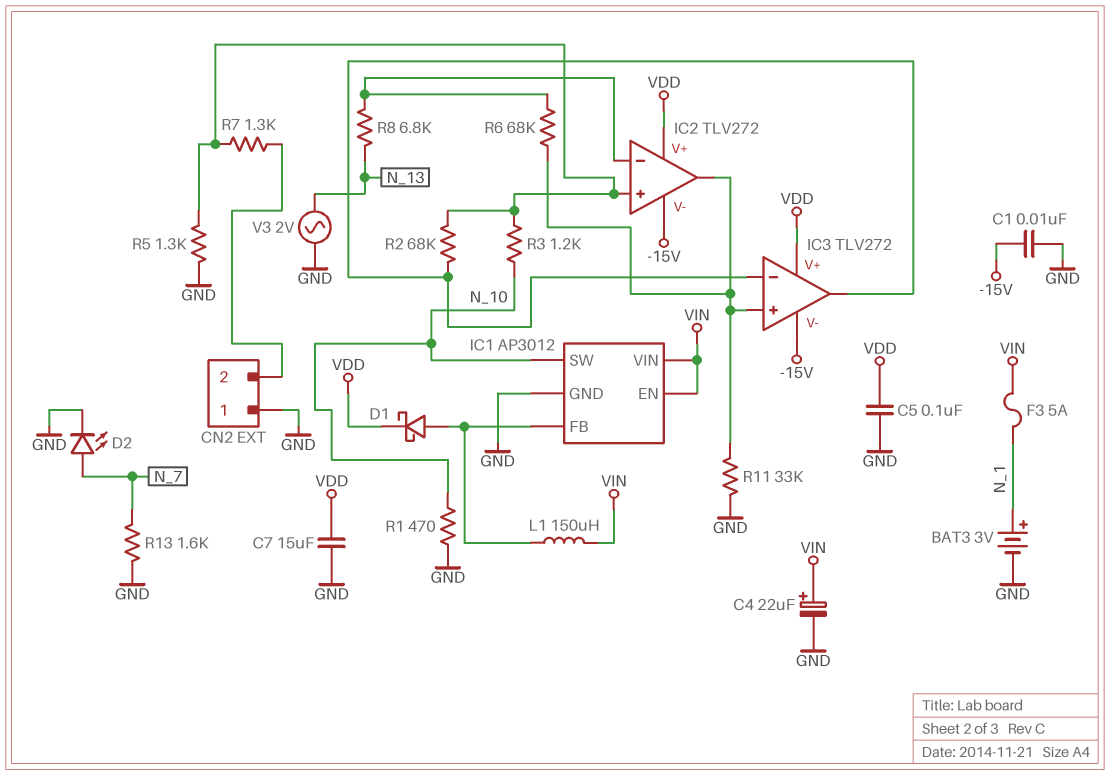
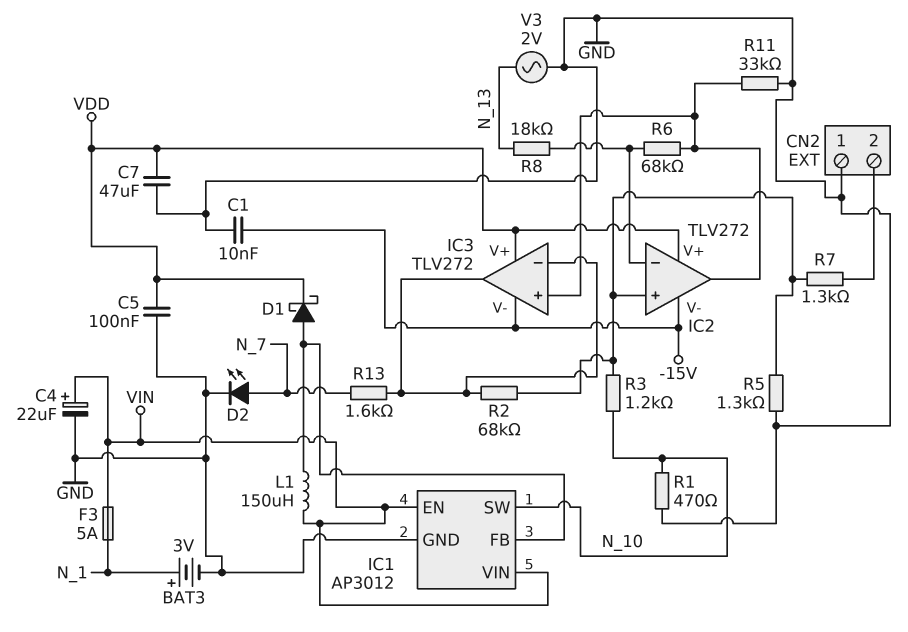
C7: 15uF (GND, VDD) -> 47uF (GND, VDD)
R8: 6.8k (IC2/in-, N_13) -> 18k (IC2/in-, N_13)
R13: 1.6k (GND, N_7) -> 1.6k (IC3/in-, N_7)

